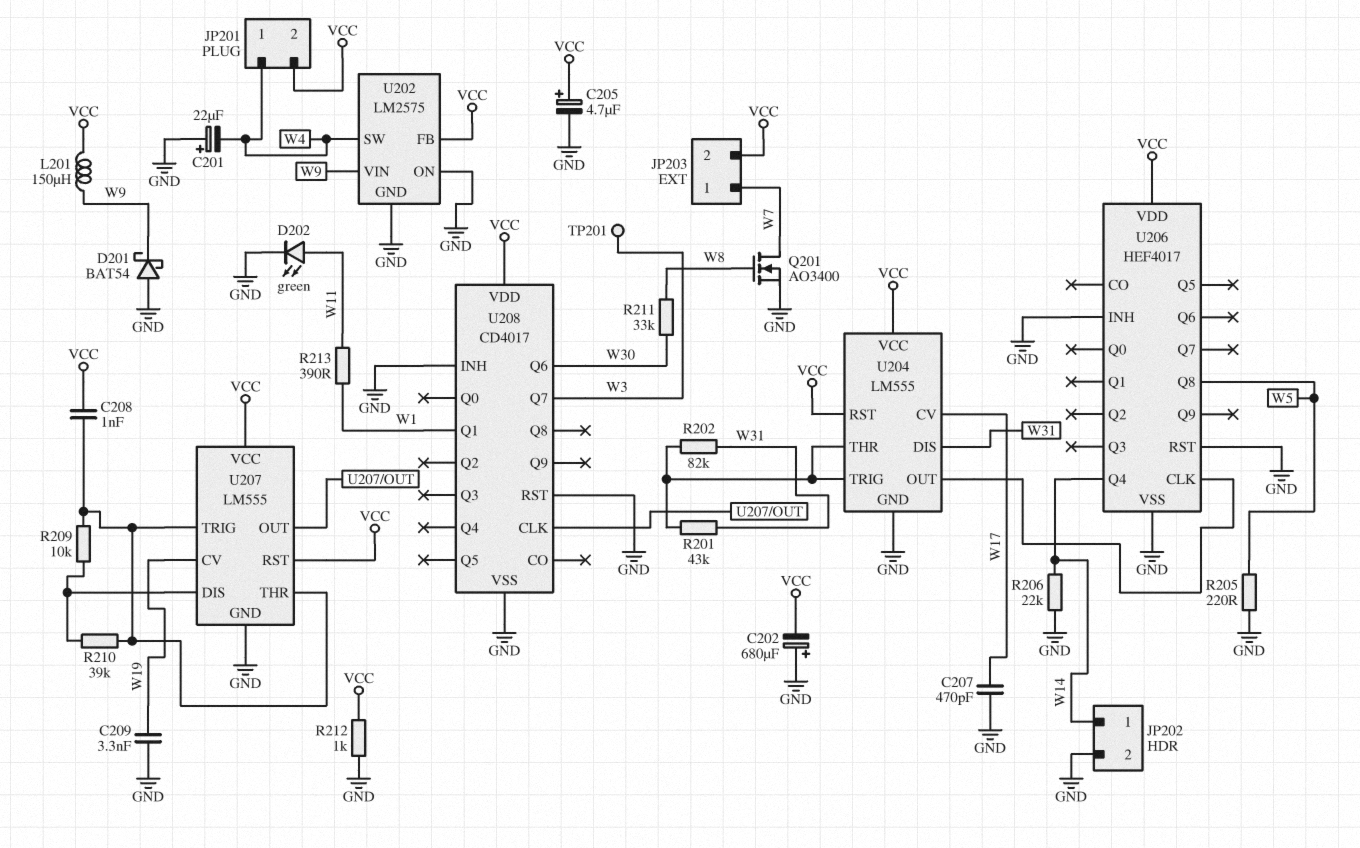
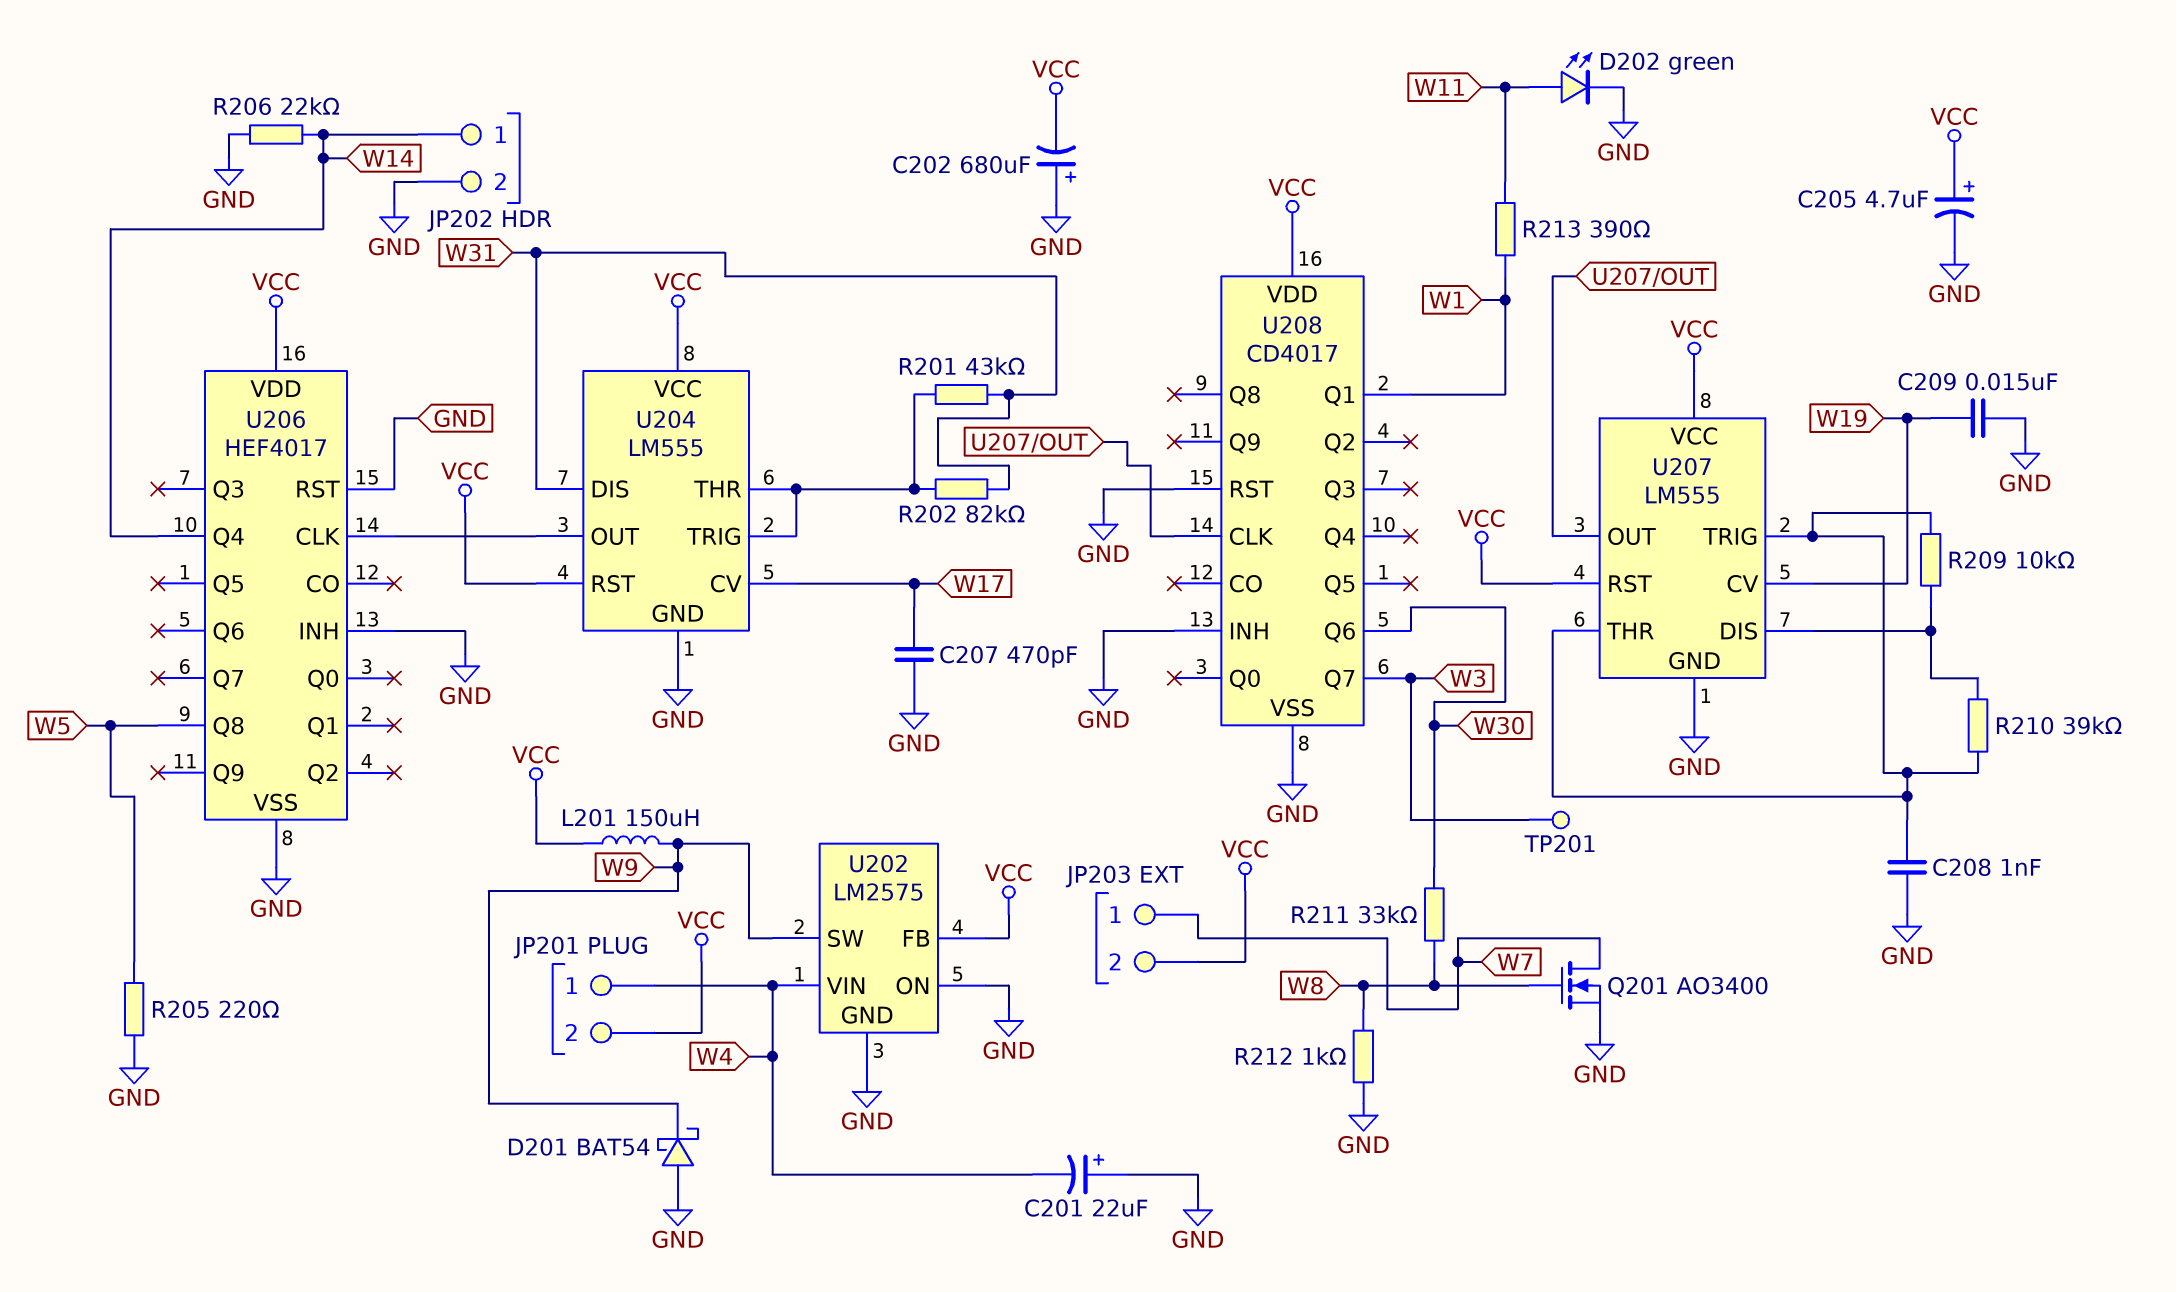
C208: 1nF (U207/THR, VCC) -> 1nF (GND, U207/THR)
C209: 3.3nF (GND, W19) -> 15nF (GND, W19)
R212: 1k (GND, VCC) -> 1k (GND, W8)
U202 pin SW: W4 -> W9
U202 pin VIN: W9 -> W4

